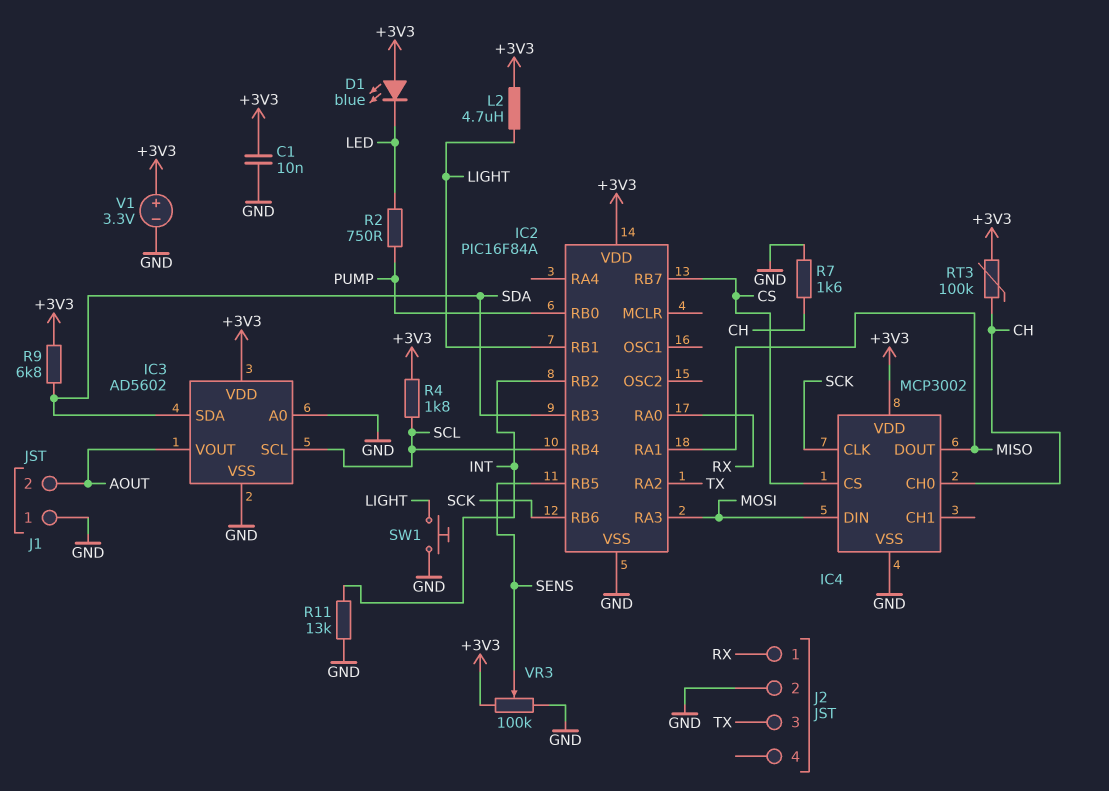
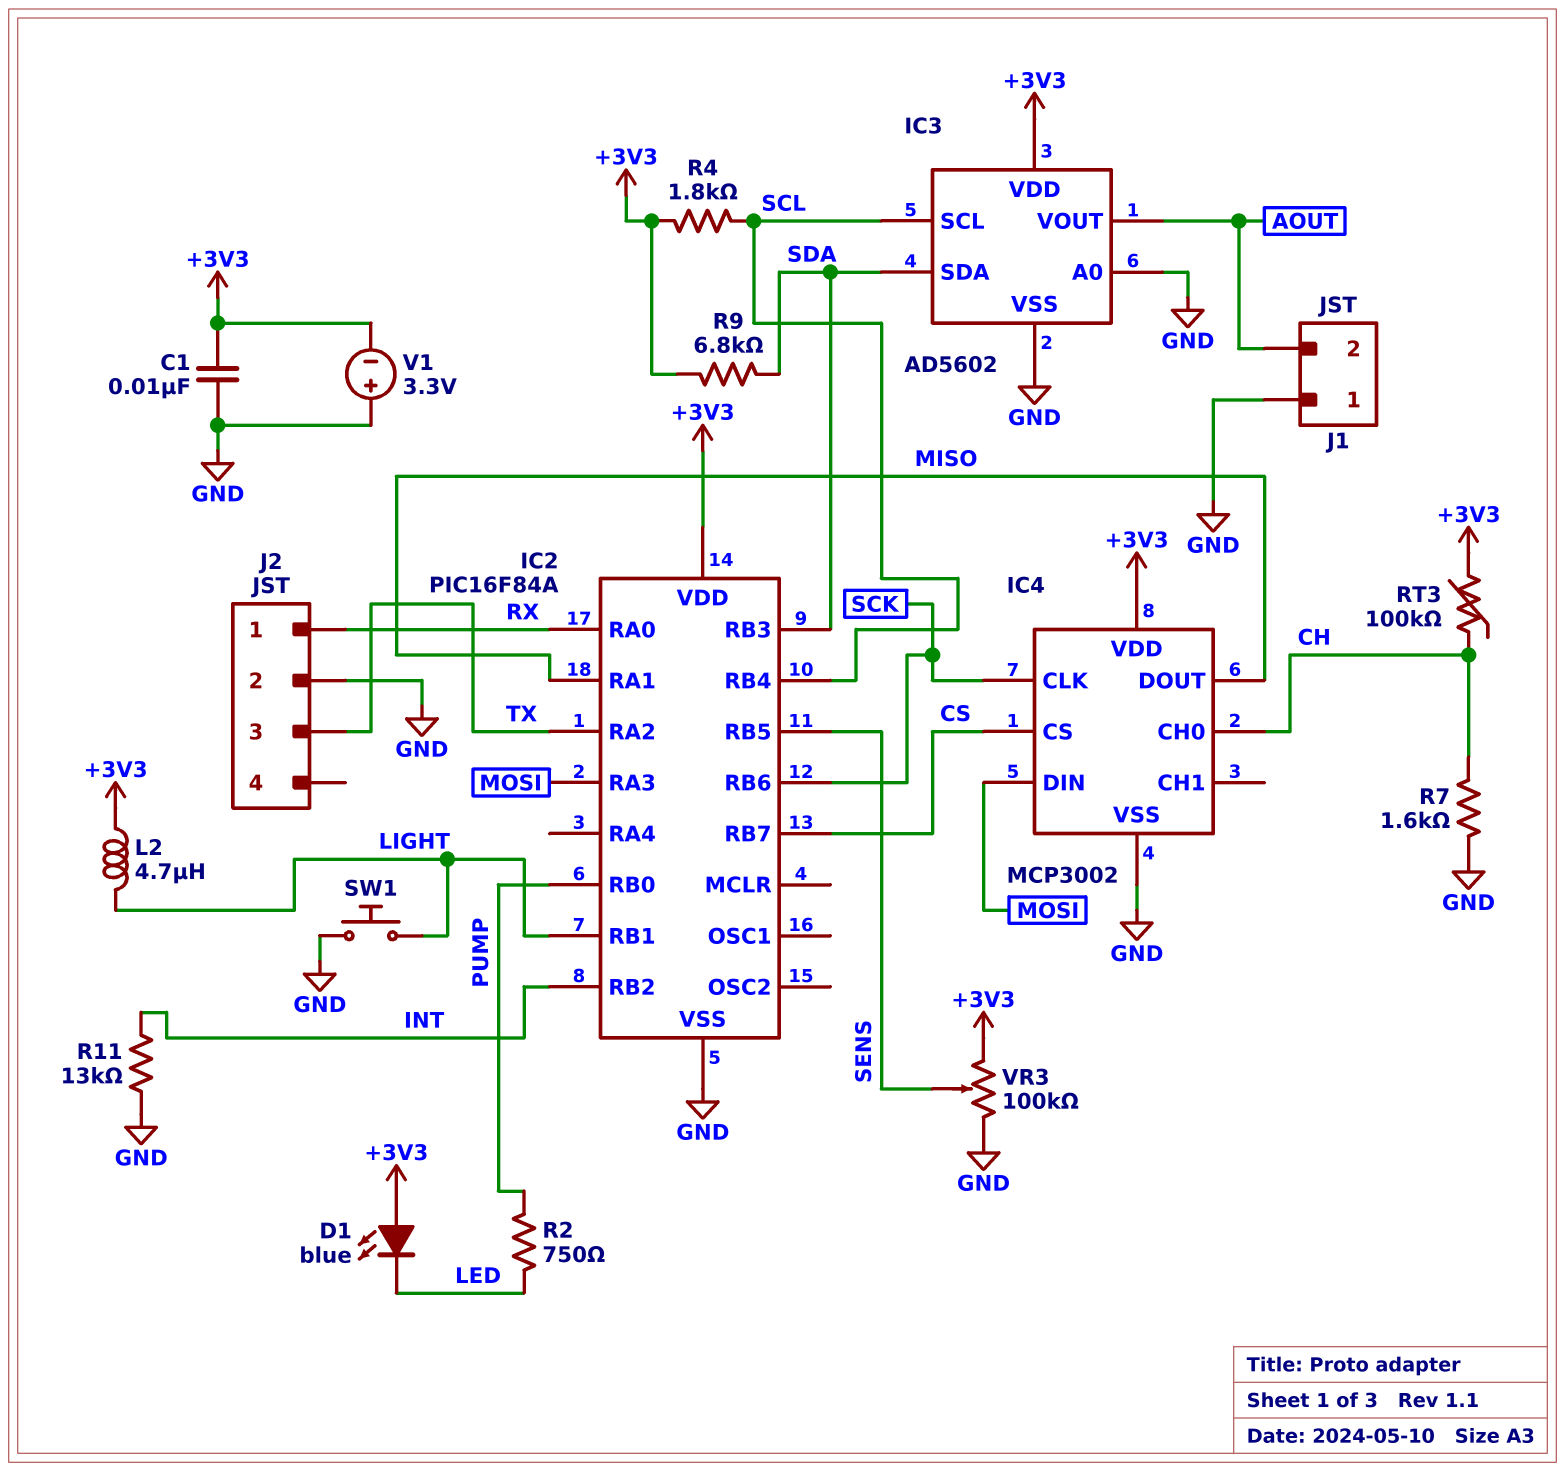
V1: 3.3V (plus +3V3, minus GND) -> 3.3V (plus GND, minus +3V3)

